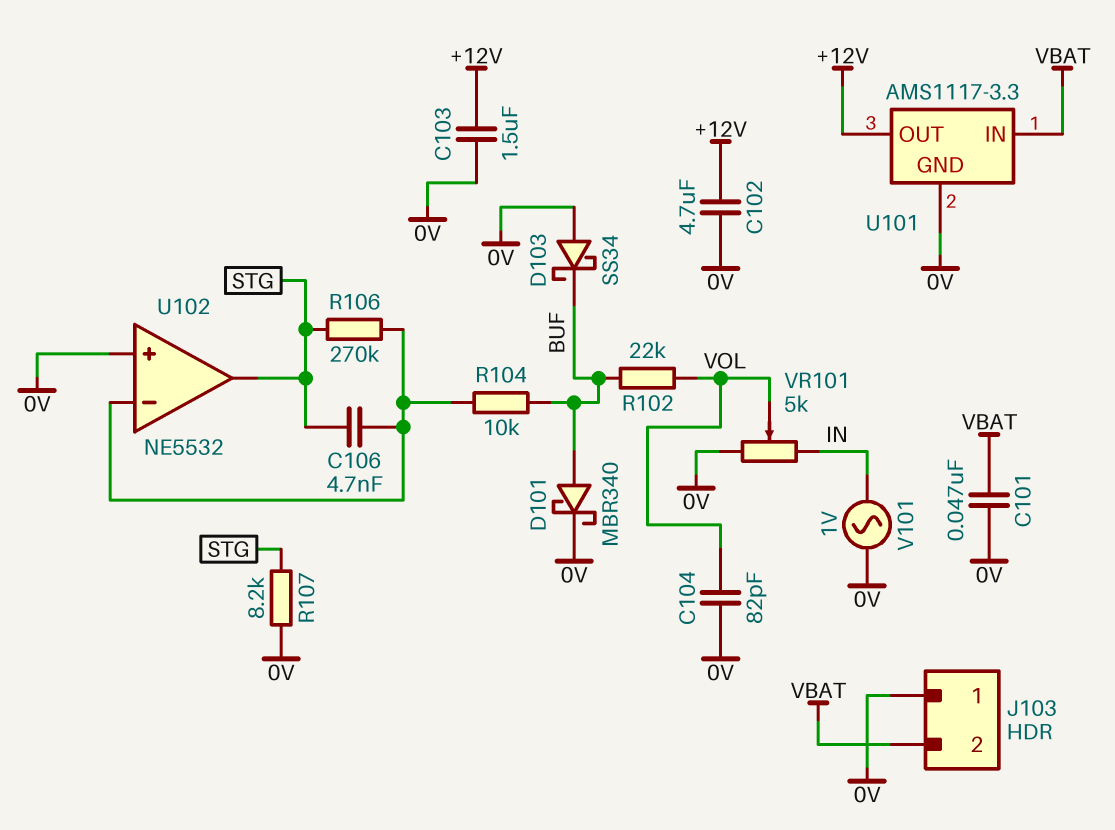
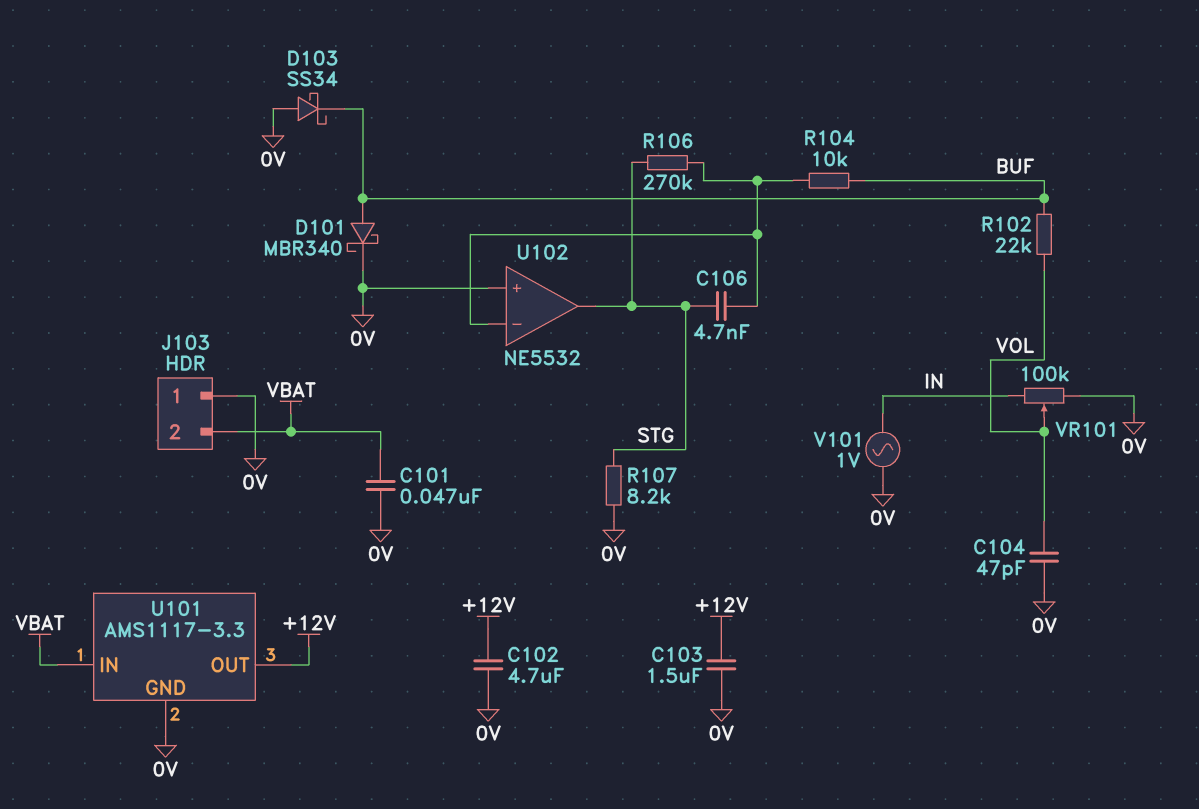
C104: 82pF (0V, VOL) -> 47pF (0V, VOL)
VR101: 5k (0V, IN, wiper VOL) -> 100k (0V, IN, wiper VOL)

